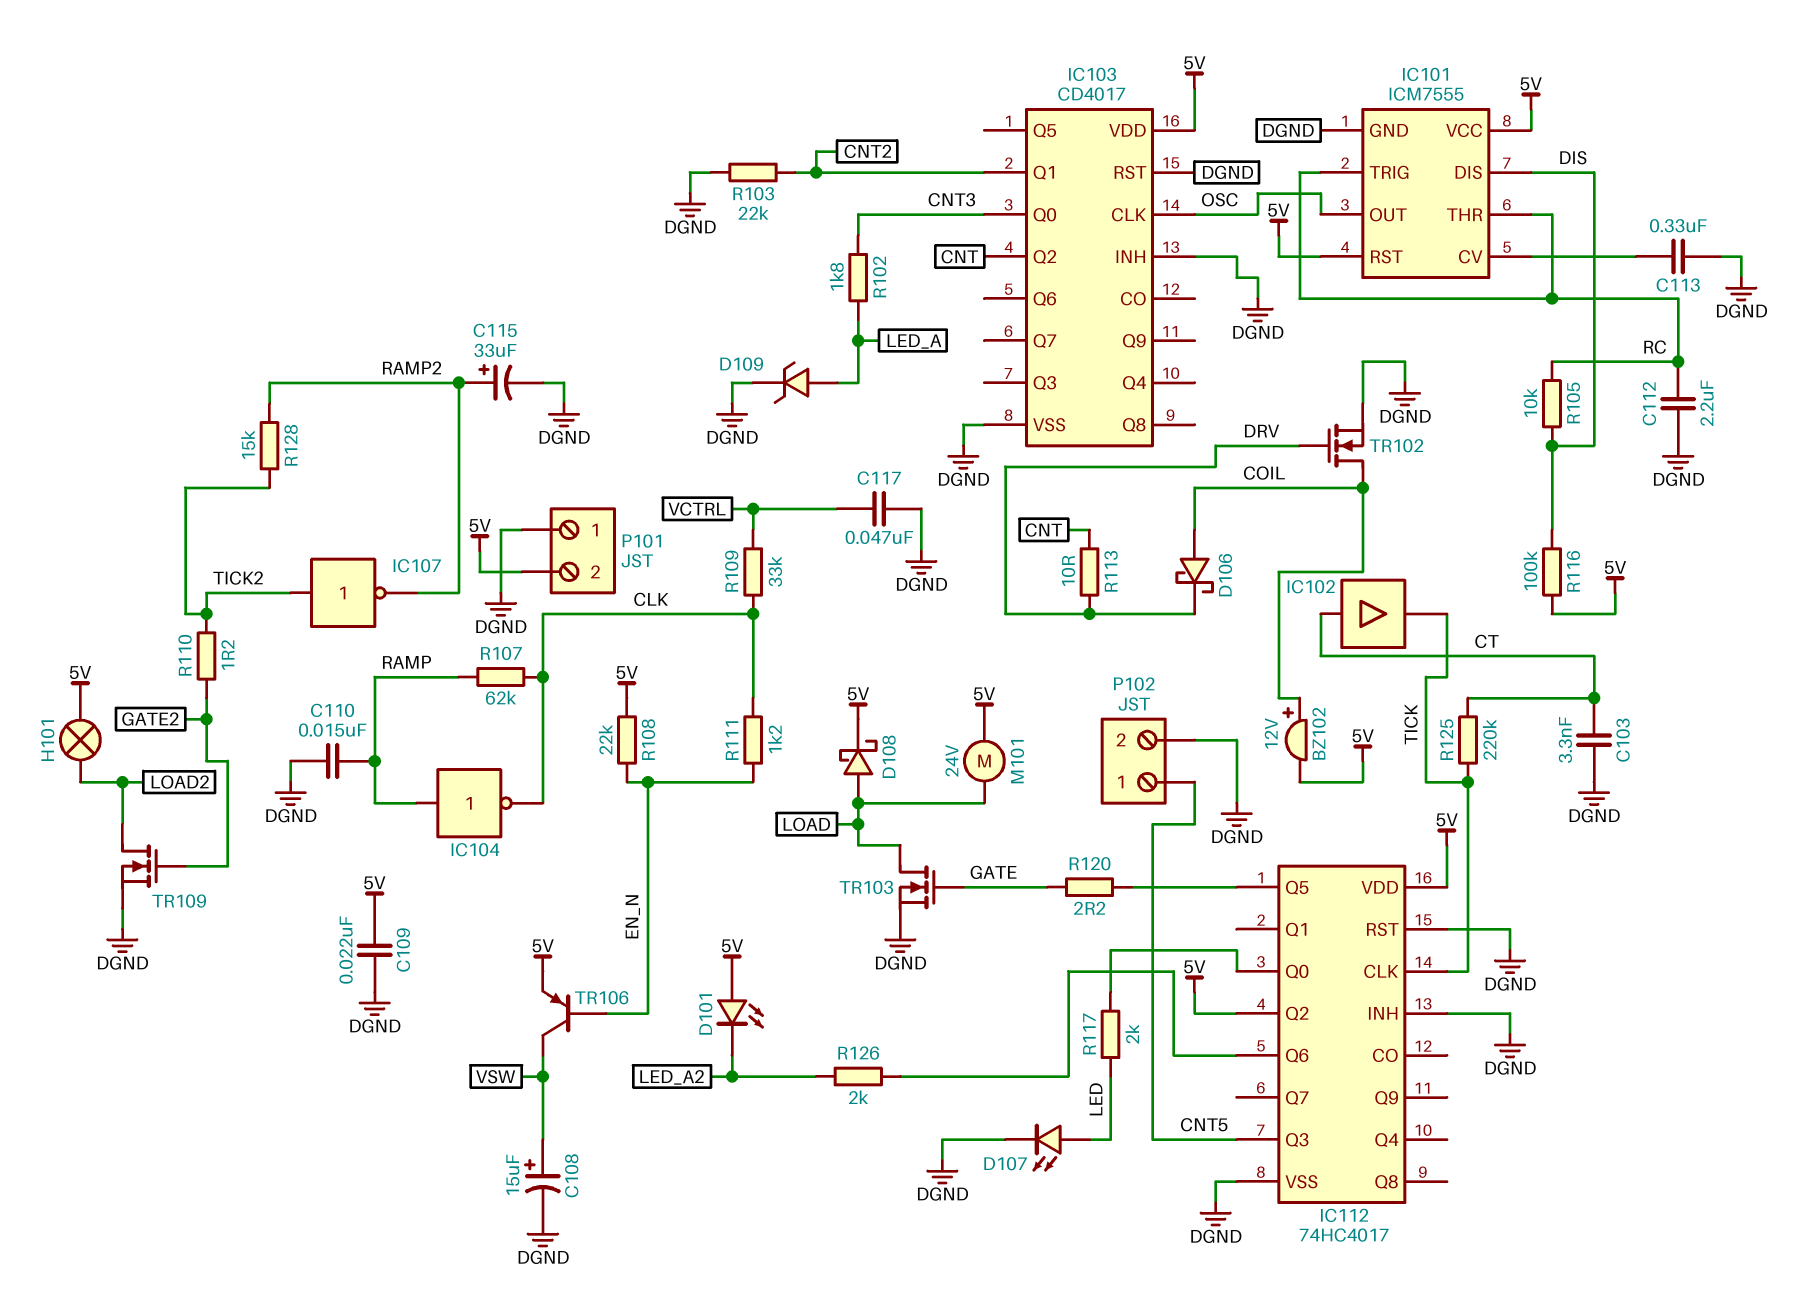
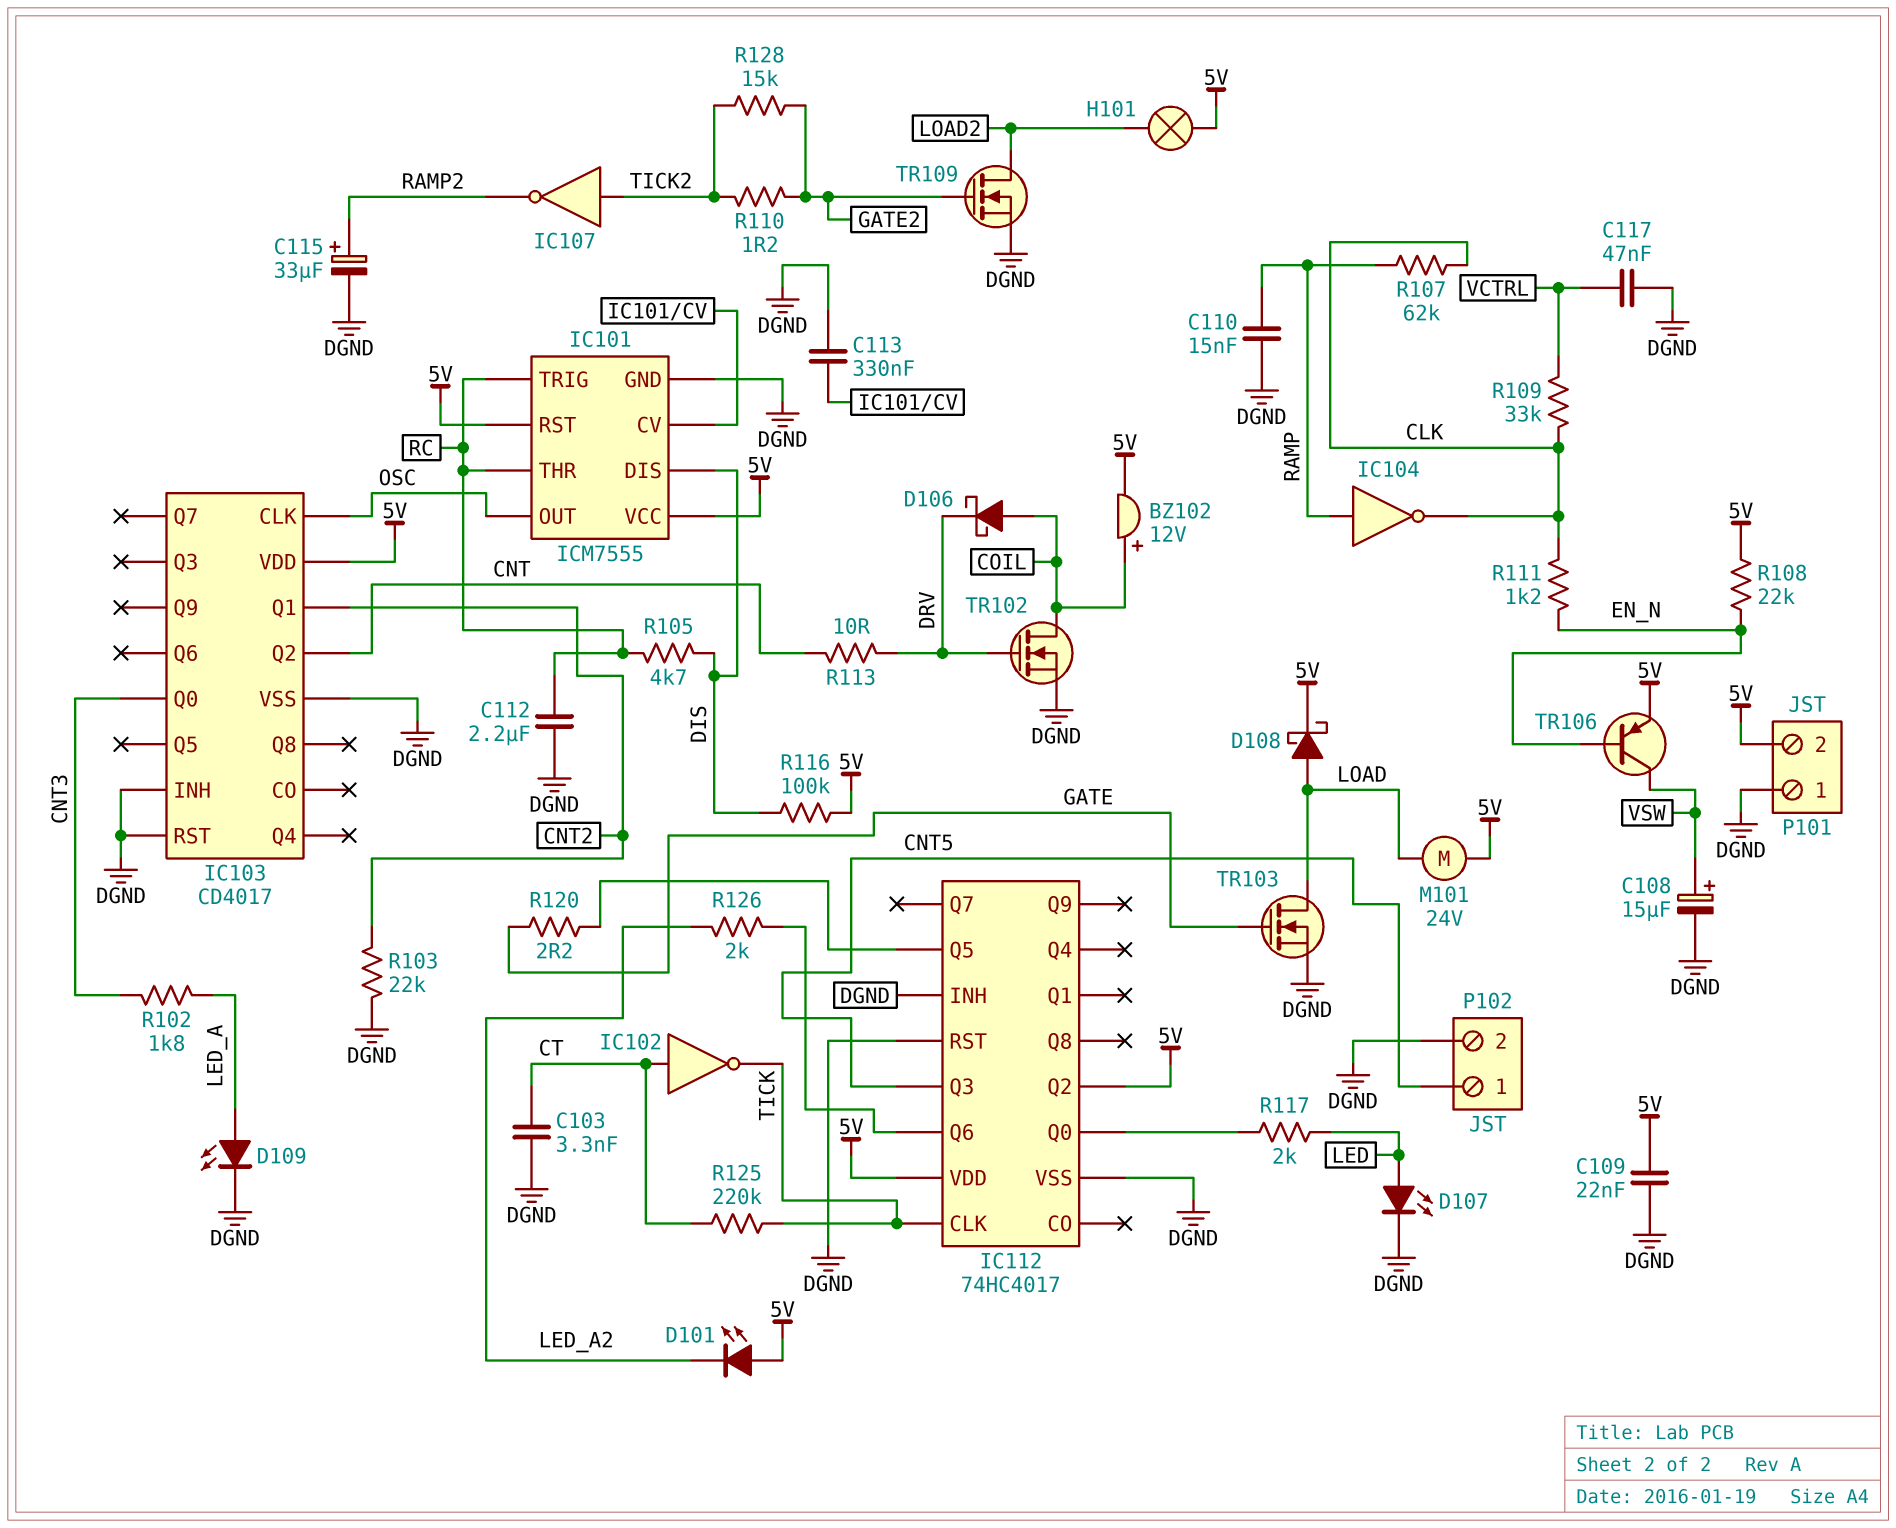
D109: zener (A LED_A, K DGND) -> LED (A LED_A, K DGND)
IC102: buffer (in CT, out TICK) -> NOT (in CT, out TICK)
R105: 10k (DIS, RC) -> 4.7k (DIS, RC)
R128: 15k (RAMP2, TICK2) -> 15k (GATE2, TICK2)

